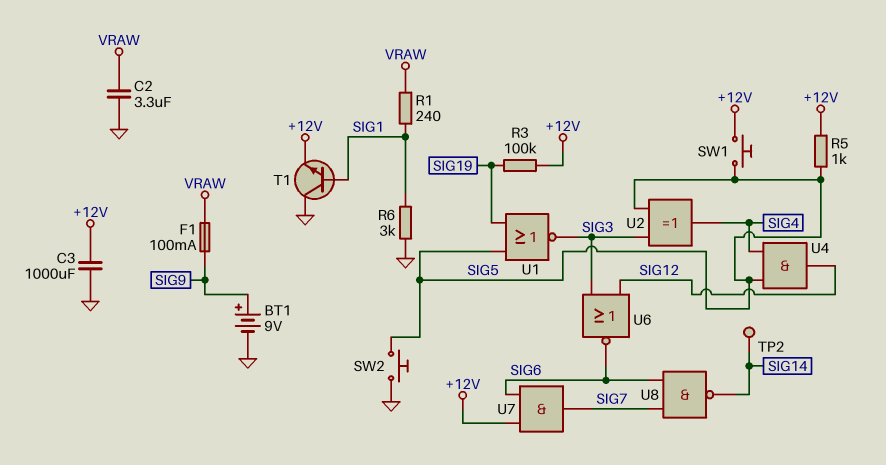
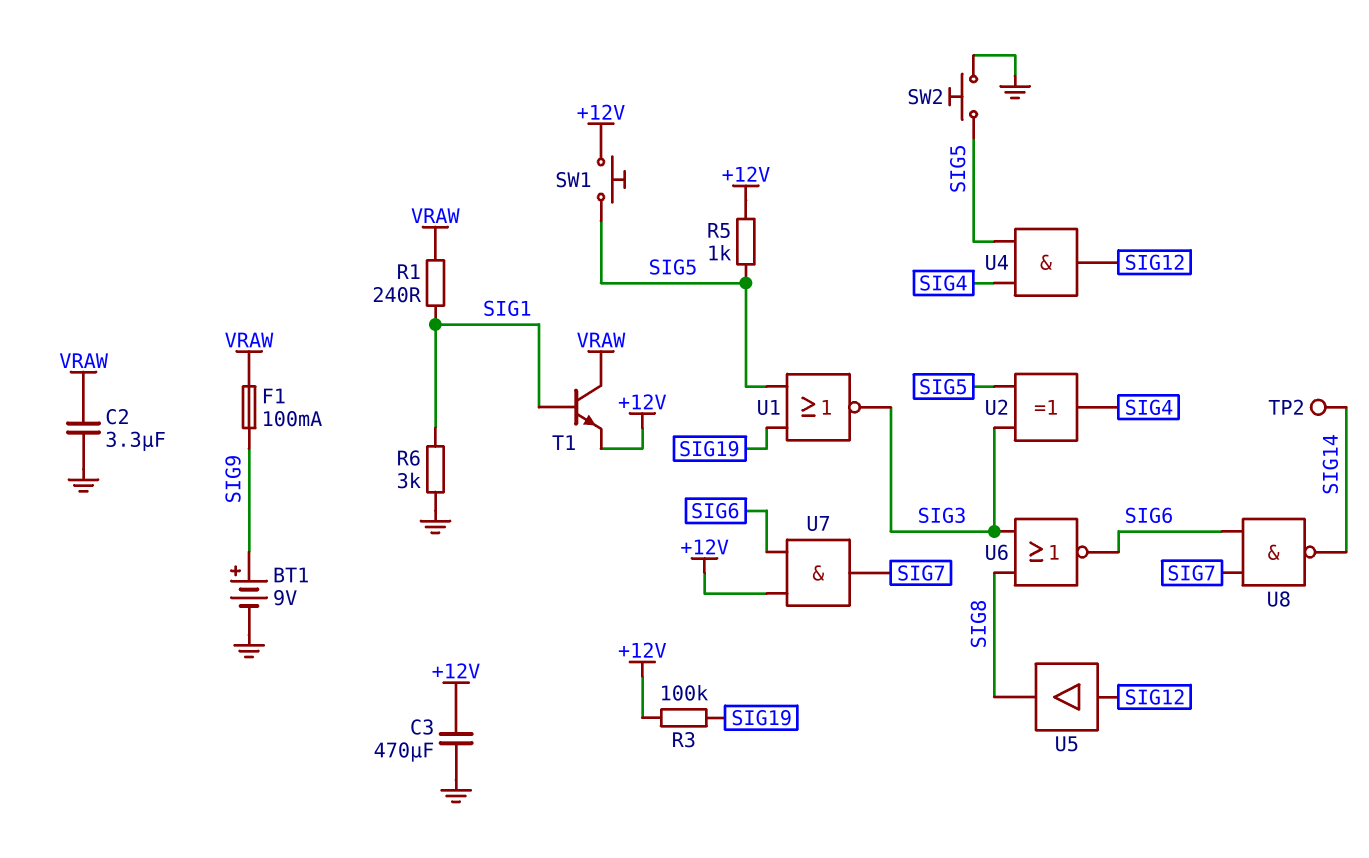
C3: 1000uF (+12V, GND) -> 470uF (+12V, GND)
T1: NPN (B SIG1, C GND, E +12V) -> NPN (B SIG1, C VRAW, E +12V)
U5: none -> buffer (in SIG12, out SIG8)
U6: NOR (in SIG3, in SIG12, out SIG6) -> NOR (in SIG3, in SIG8, out SIG6)

